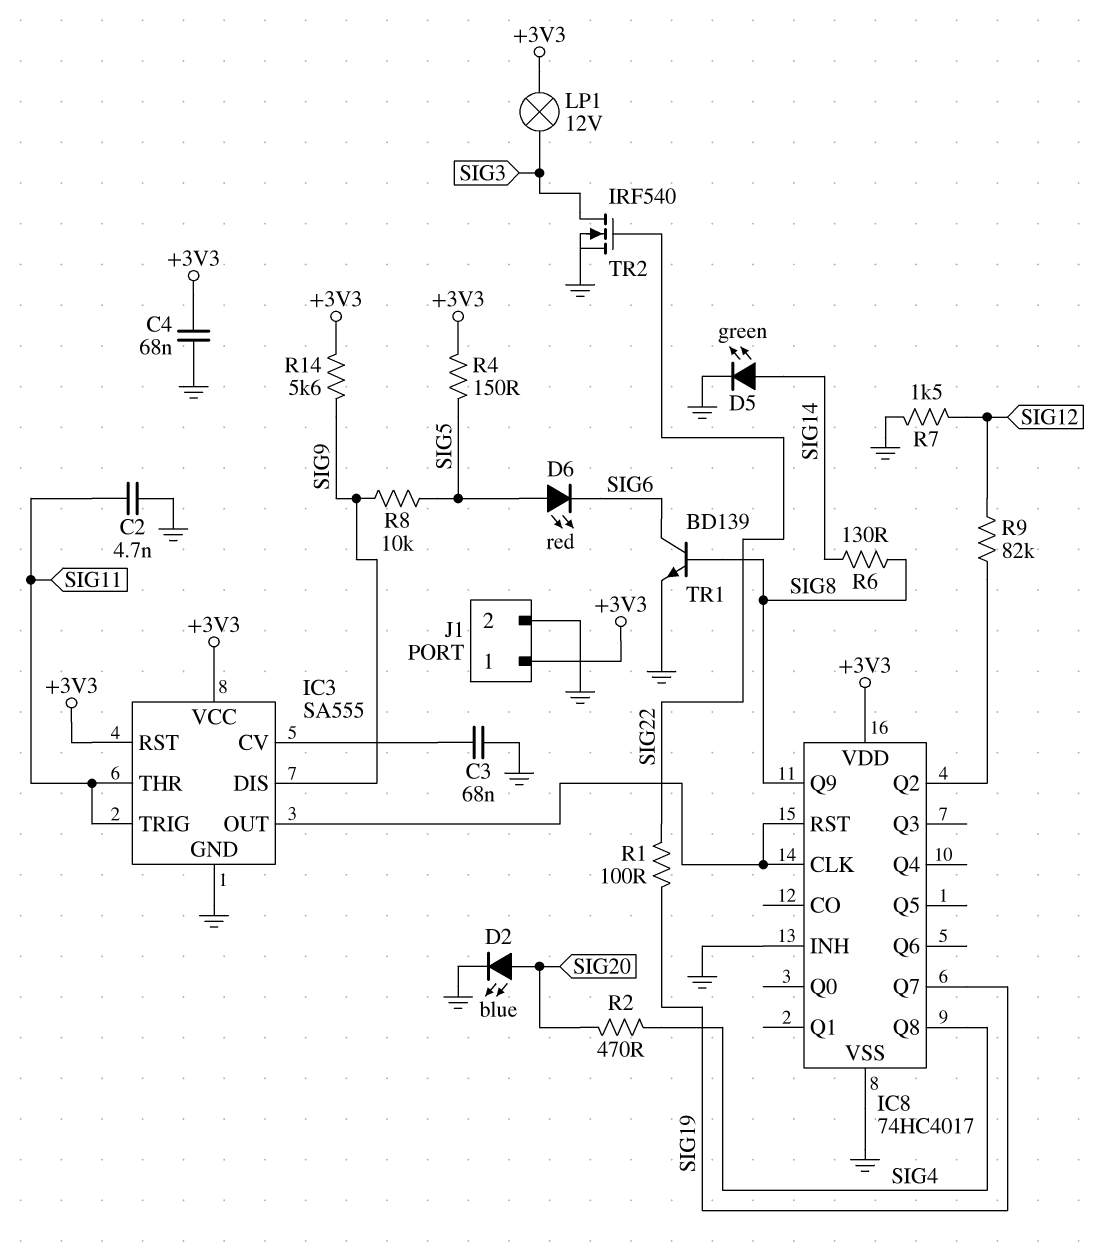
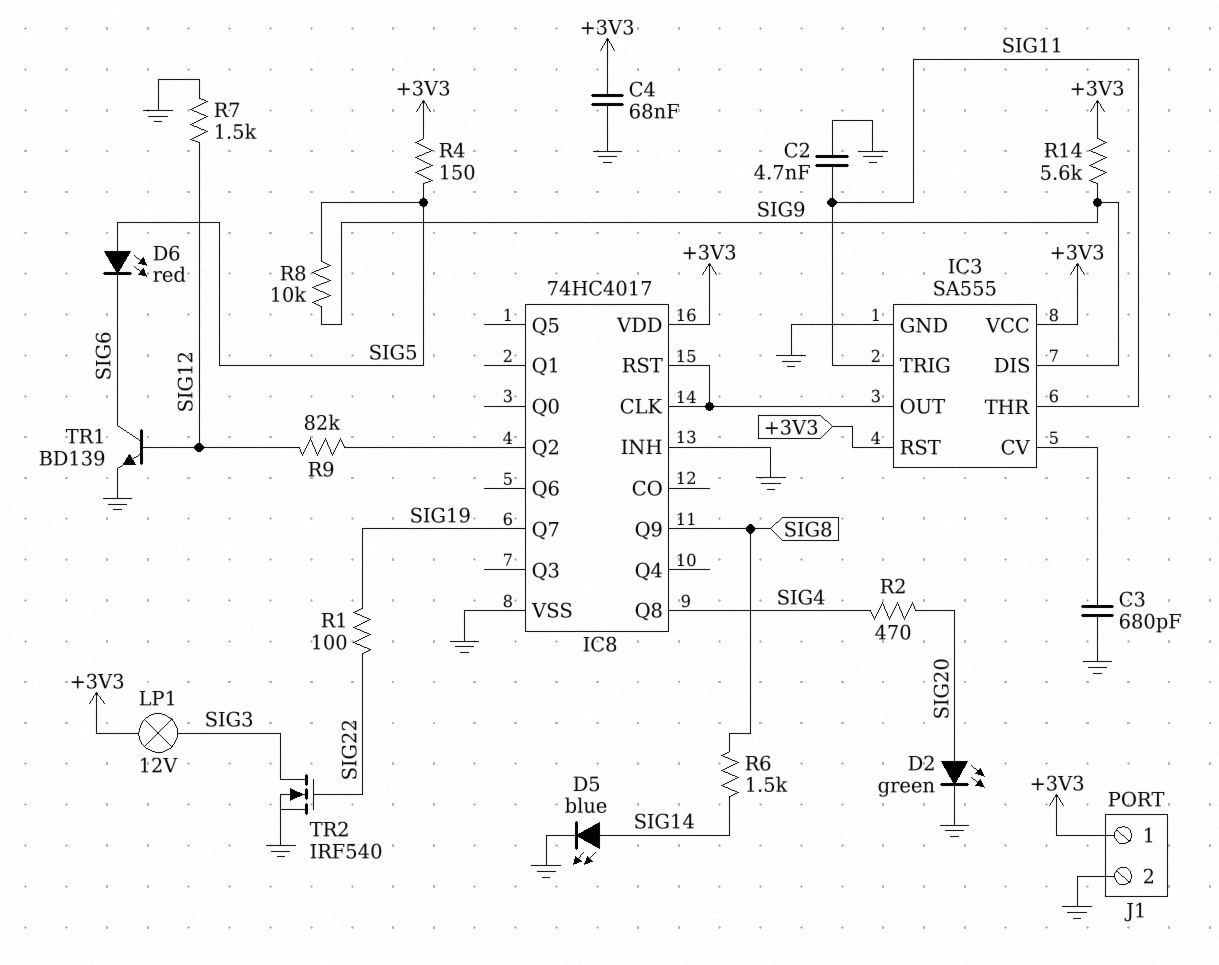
C3: 68nF (GND, IC3/CV) -> 680pF (GND, IC3/CV)
D2: LED blue (A SIG20, K GND) -> LED green (A SIG20, K GND)
D5: LED green (A SIG14, K GND) -> LED blue (A SIG14, K GND)
R6: 130 (SIG8, SIG14) -> 1.5k (SIG8, SIG14)
TR1: NPN BD139 (B SIG8, C SIG6, E GND) -> NPN BD139 (B SIG12, C SIG6, E GND)

